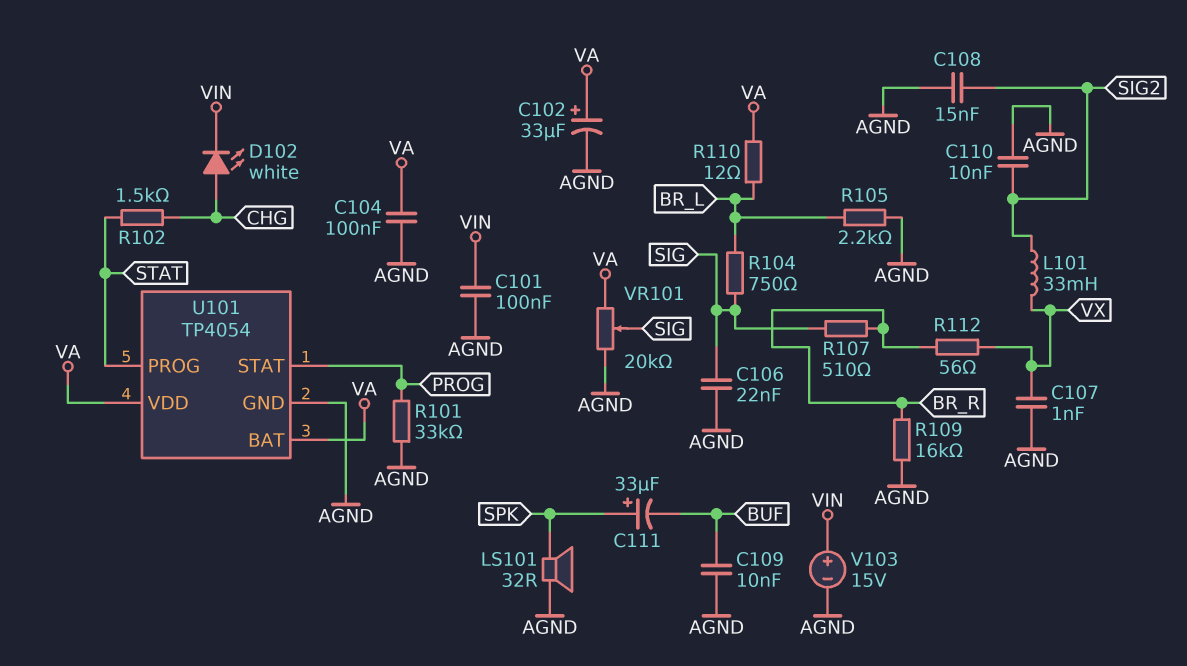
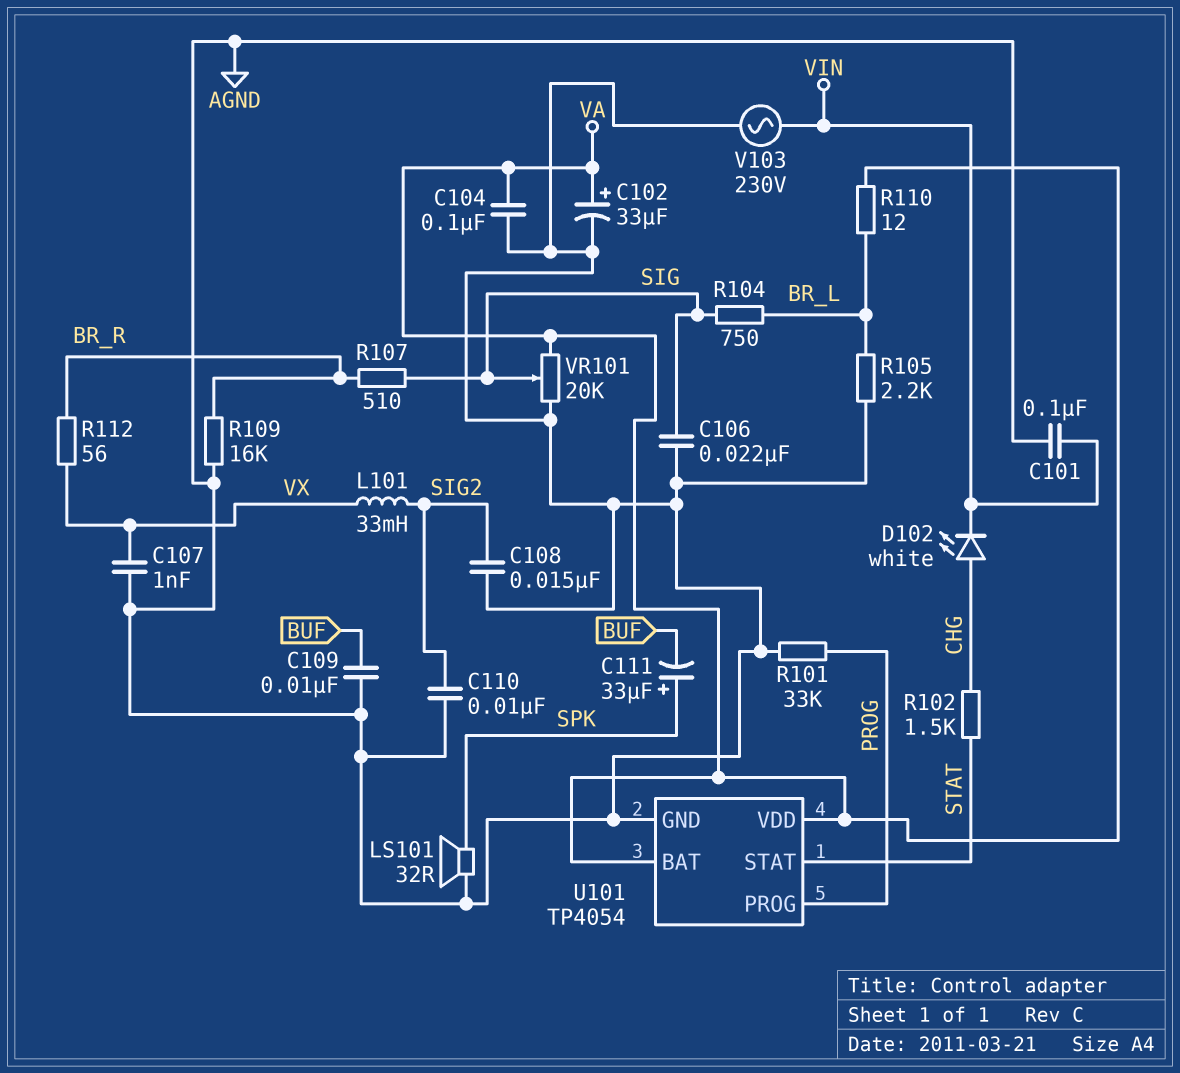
U101 pin PROG: STAT -> PROG
U101 pin STAT: PROG -> STAT
V103: 15V (plus VIN, minus AGND) -> AC 230V (AGND, VIN)

